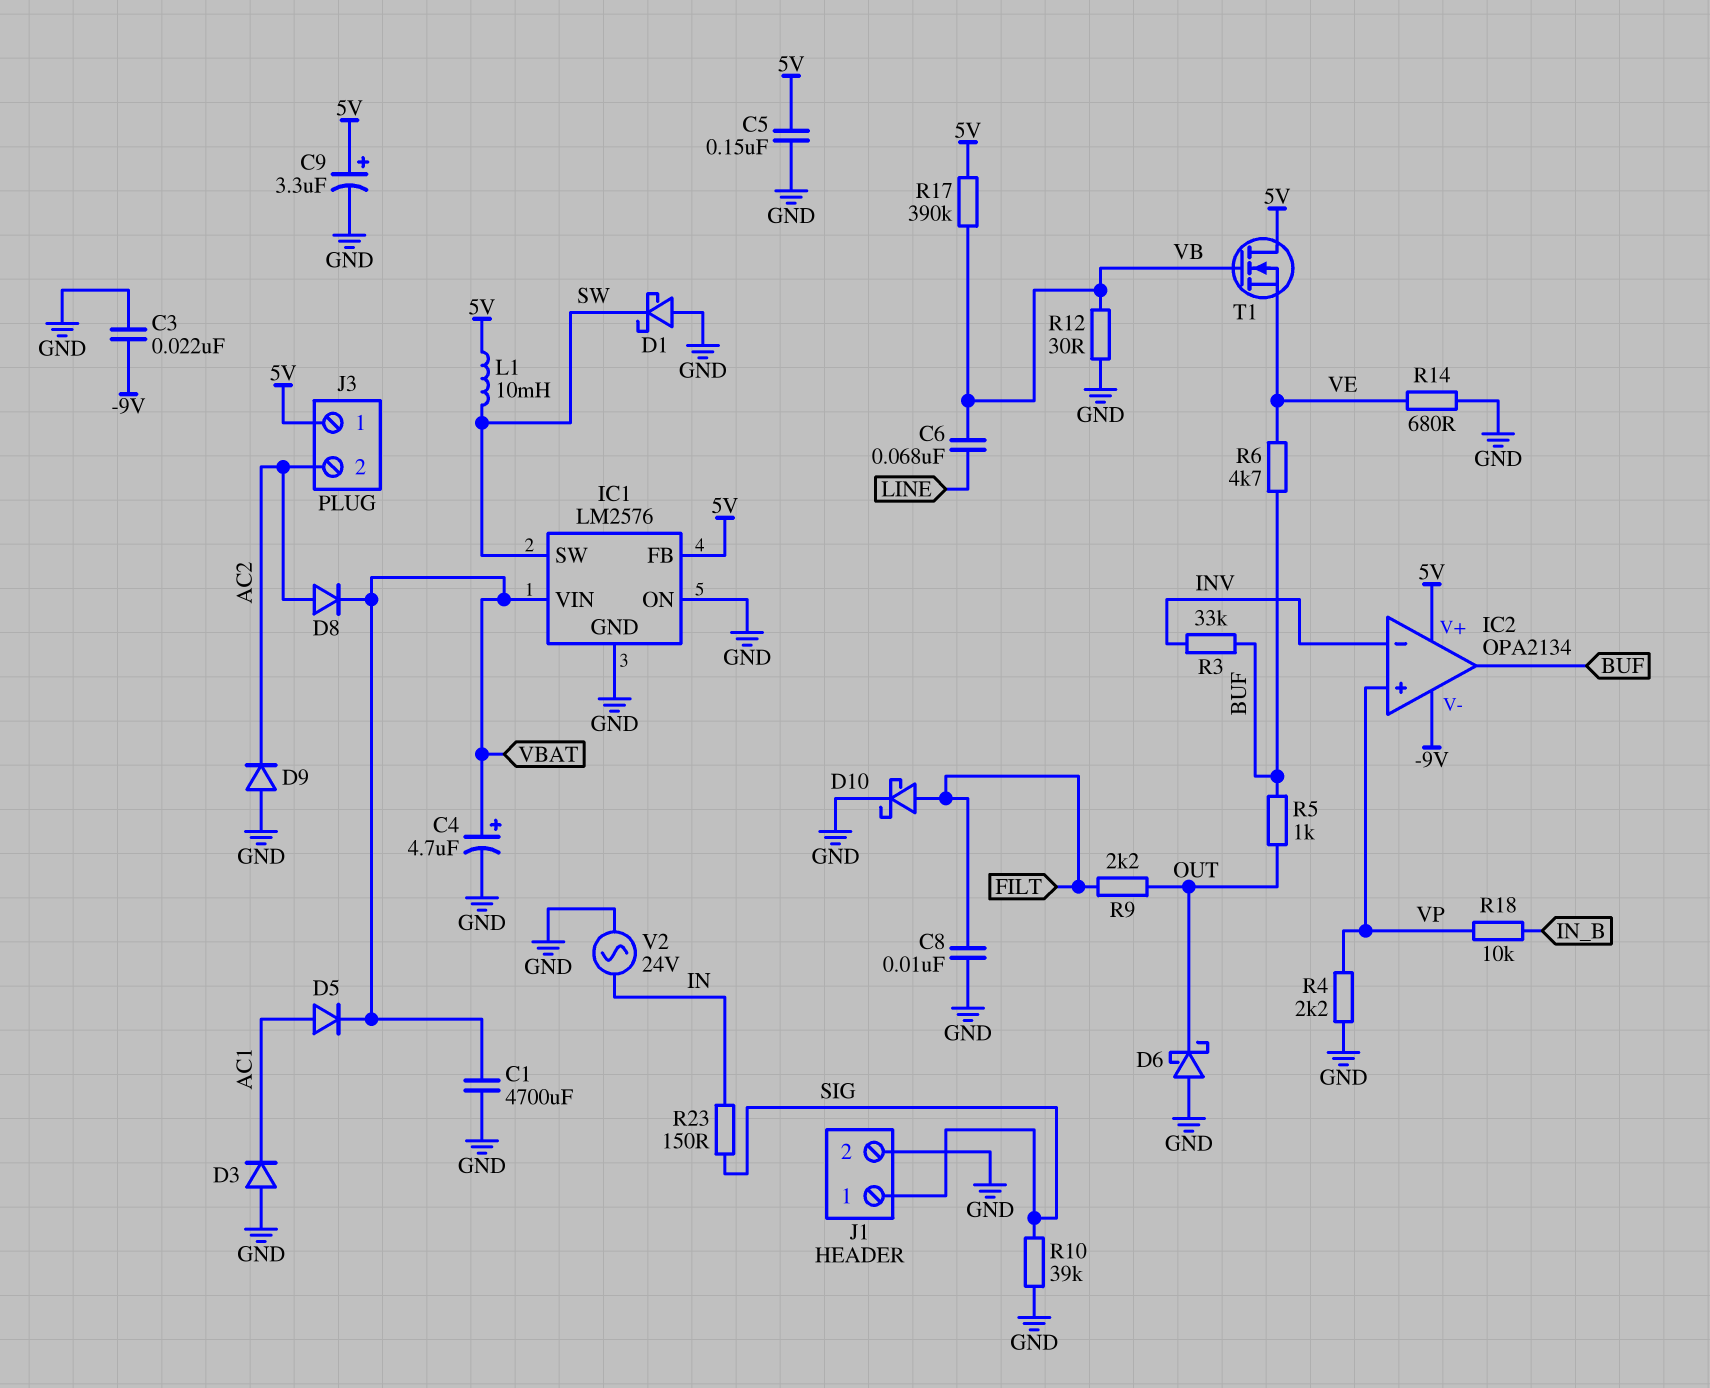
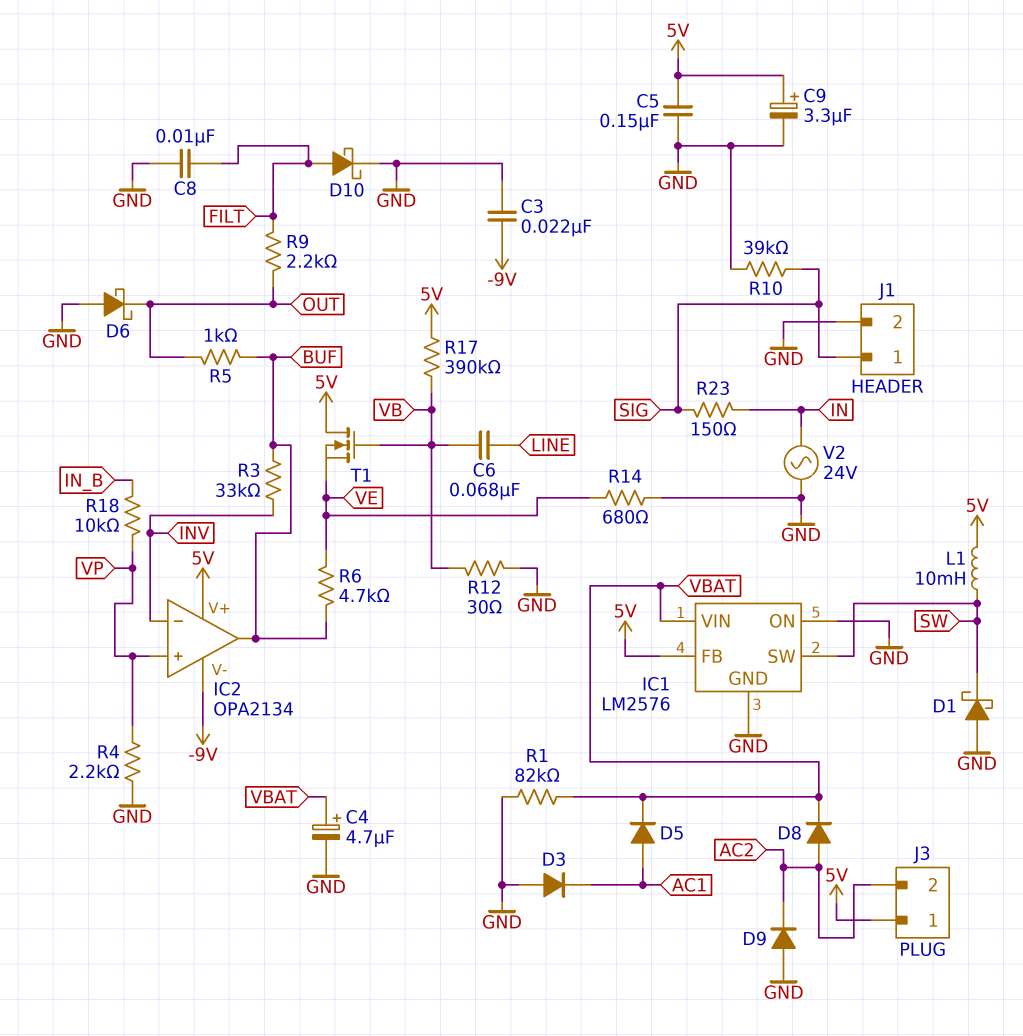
C1: 4700uF (GND, VBAT) -> none
R1: none -> 82k (GND, VBAT)

